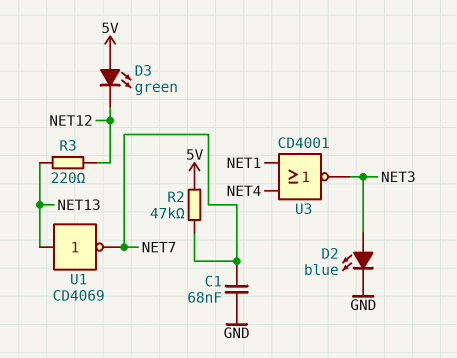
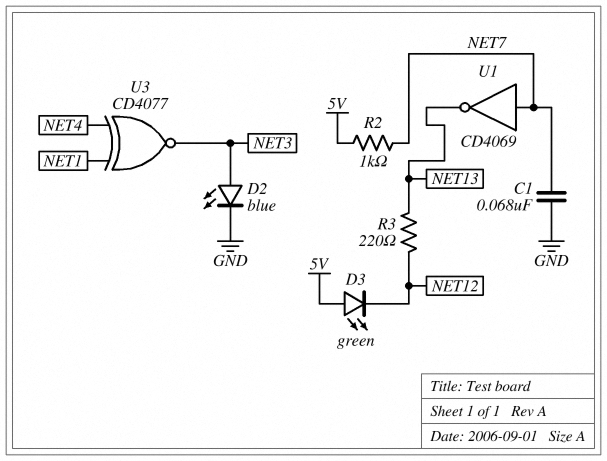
R2: 47k (5V, NET7) -> 1k (5V, NET7)
U1: NOT CD4069 (in NET13, out NET7) -> NOT CD4069 (in NET7, out NET13)
U3: NOR CD4001 (in NET1, in NET4, out NET3) -> XNOR CD4077 (in NET1, in NET4, out NET3)

